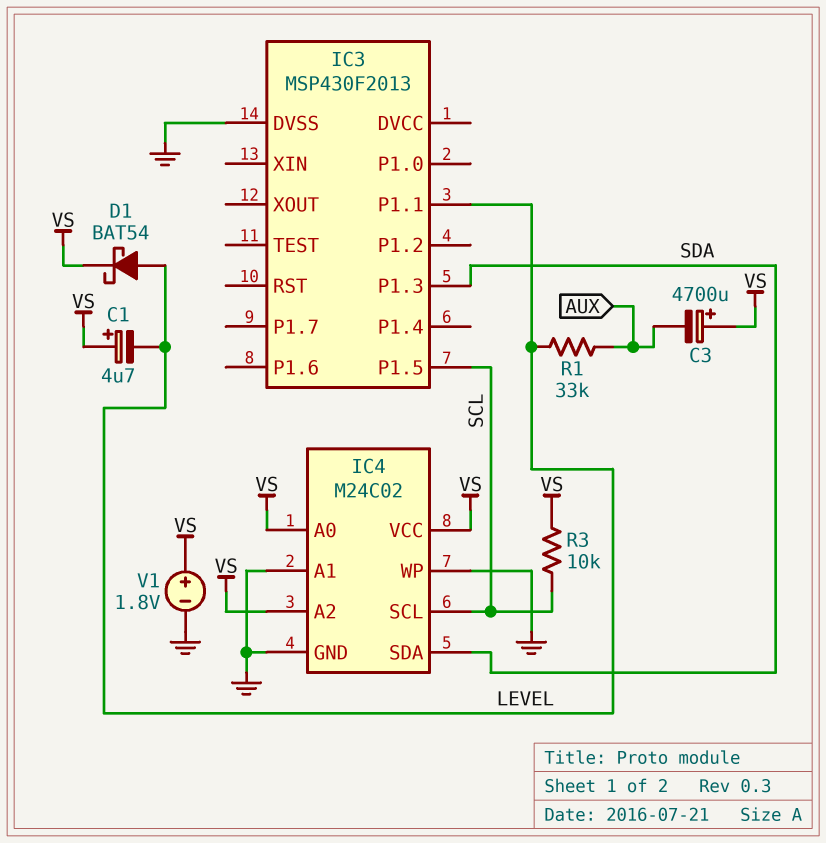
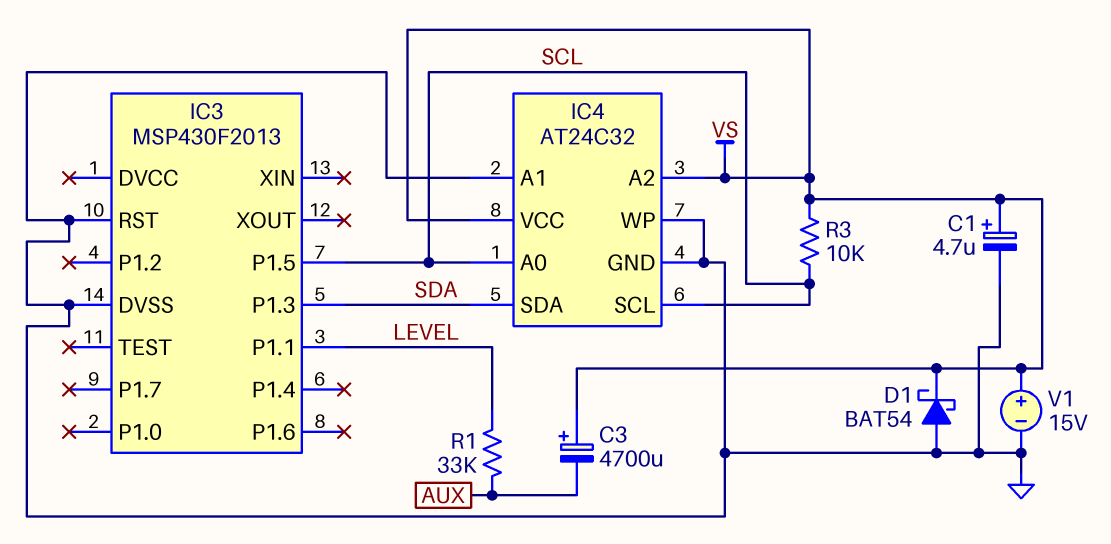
C1: 4.7uF (plus VS, minus LEVEL) -> 4.7uF (plus VS, minus GND)
D1: schottky BAT54 (A LEVEL, K VS) -> schottky BAT54 (A GND, K VS)
IC3 pin RST: none -> GND
IC4: M24C02 -> AT24C32
IC4 pin A0: VS -> SCL
V1: 1.8V (plus VS, minus GND) -> 15V (plus VS, minus GND)

